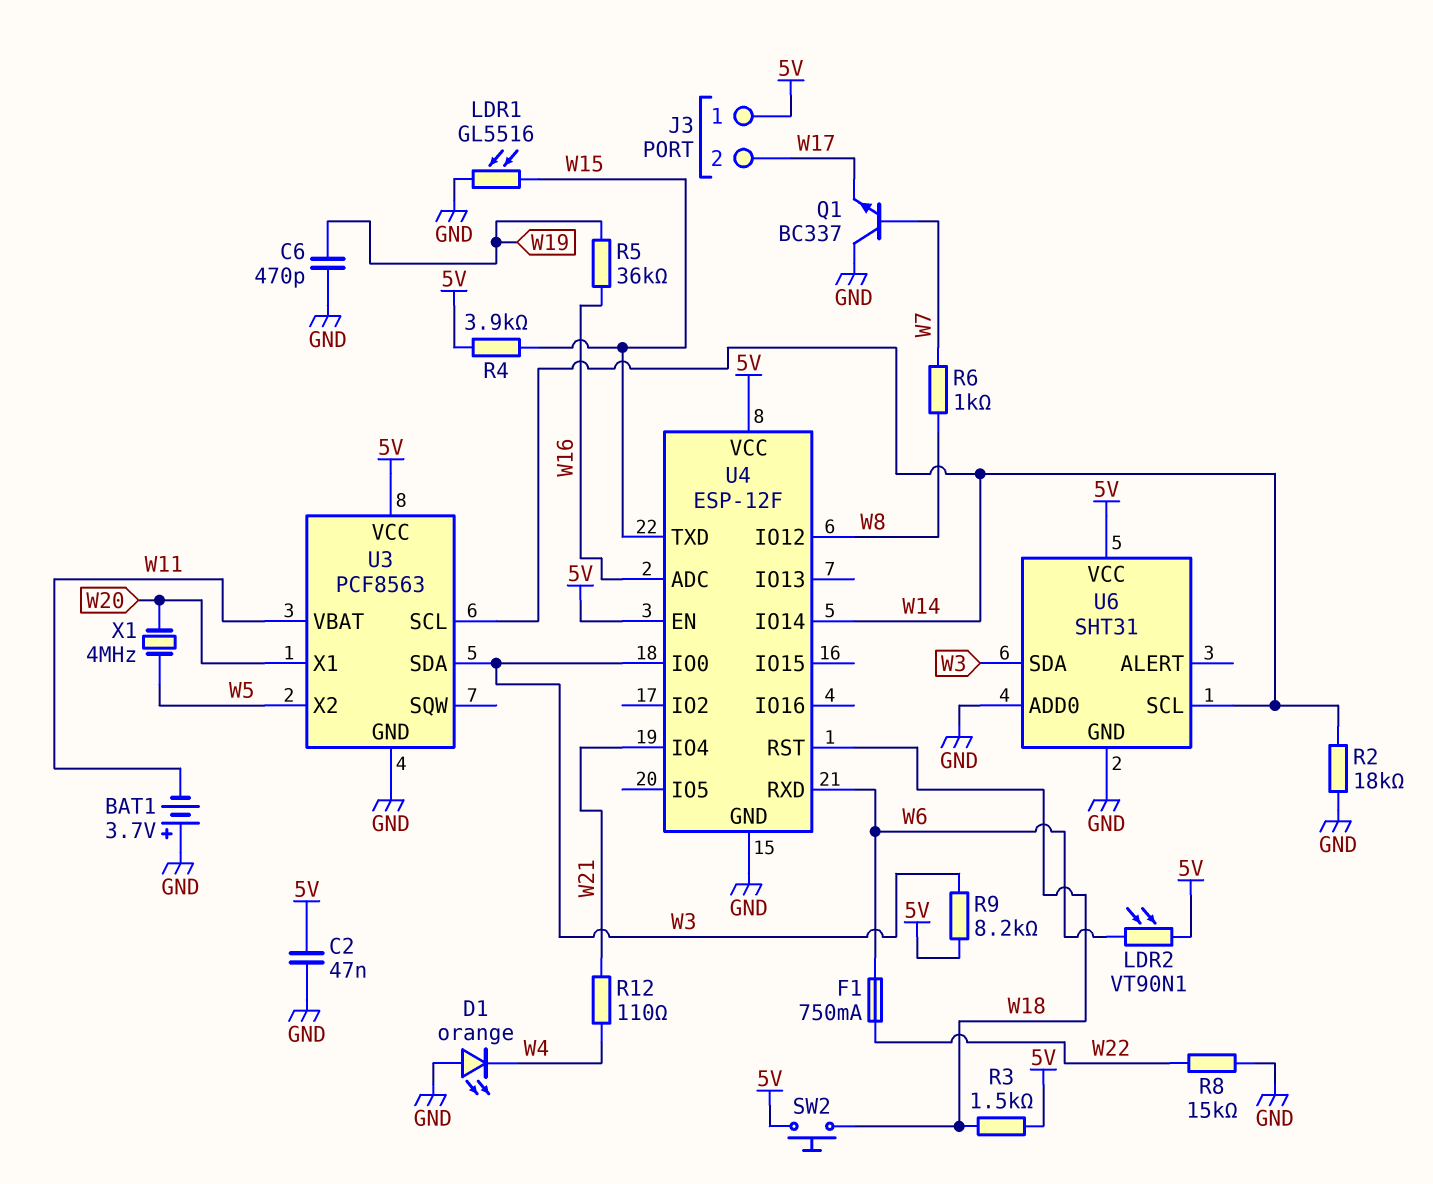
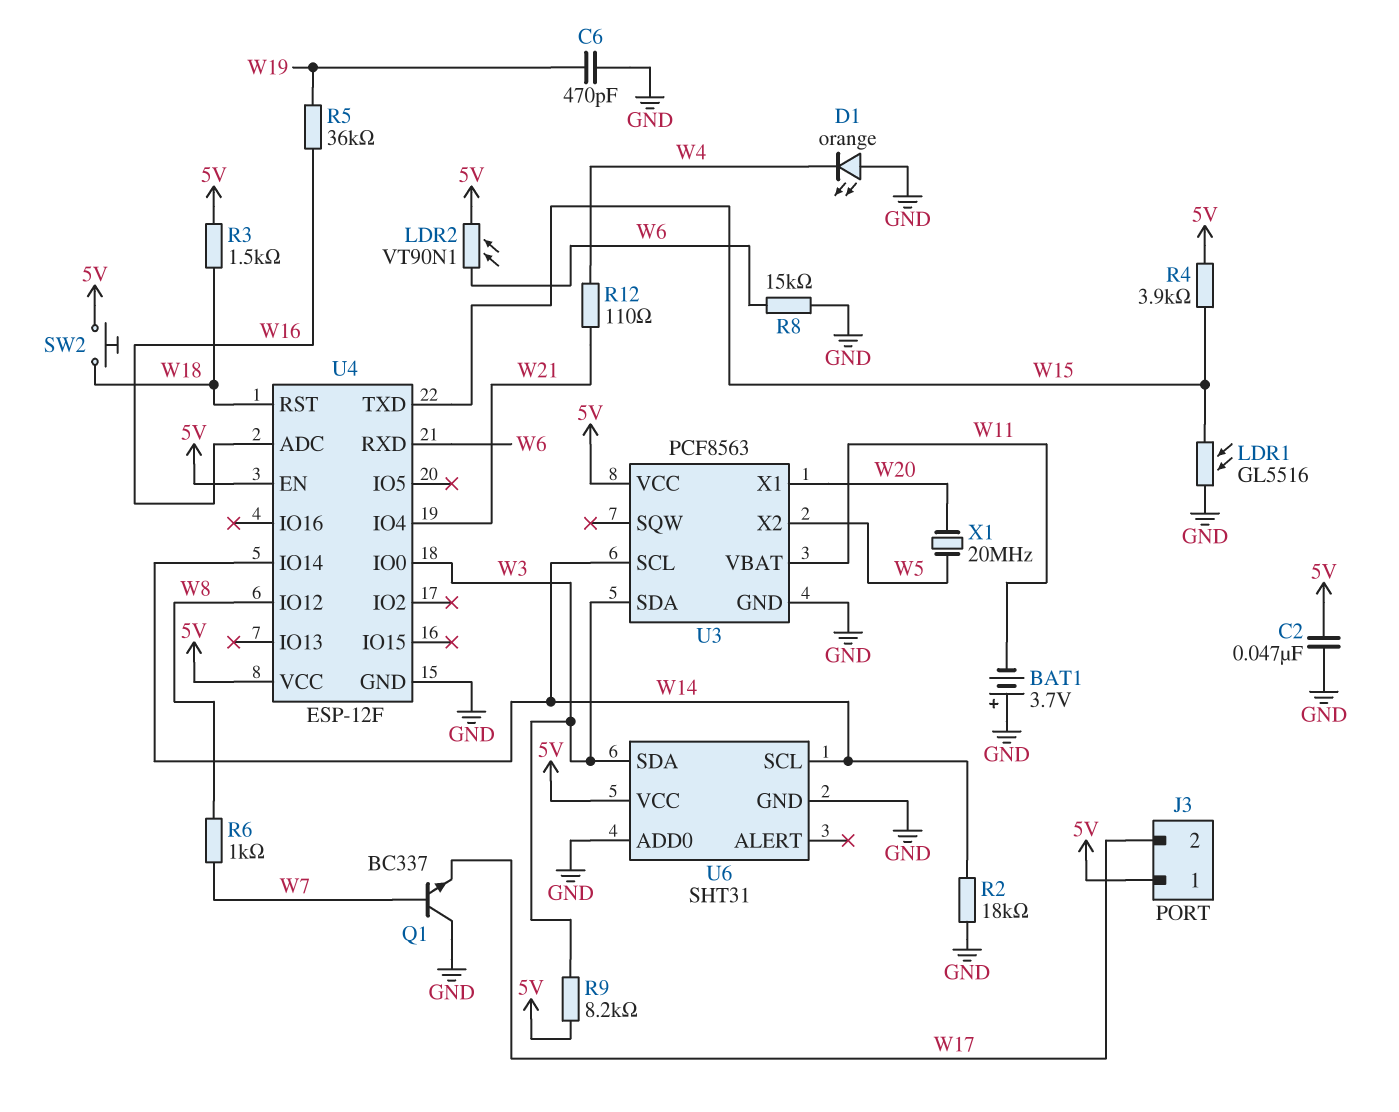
F1: 750mA (W6, W22) -> none
R8: 15k (GND, W22) -> 15k (GND, W6)
X1: 4MHz (W5, W20) -> 20MHz (W5, W20)

